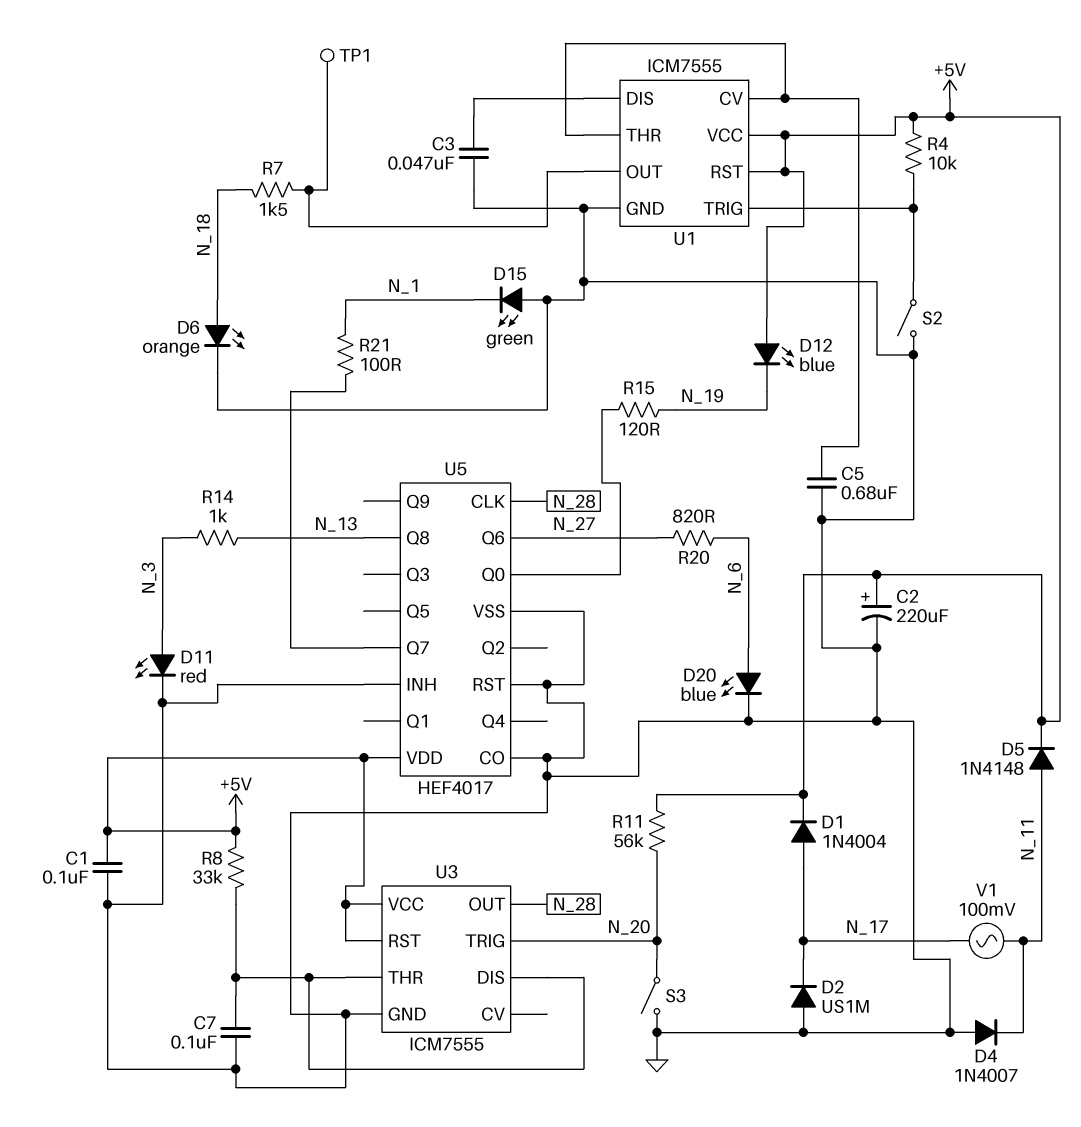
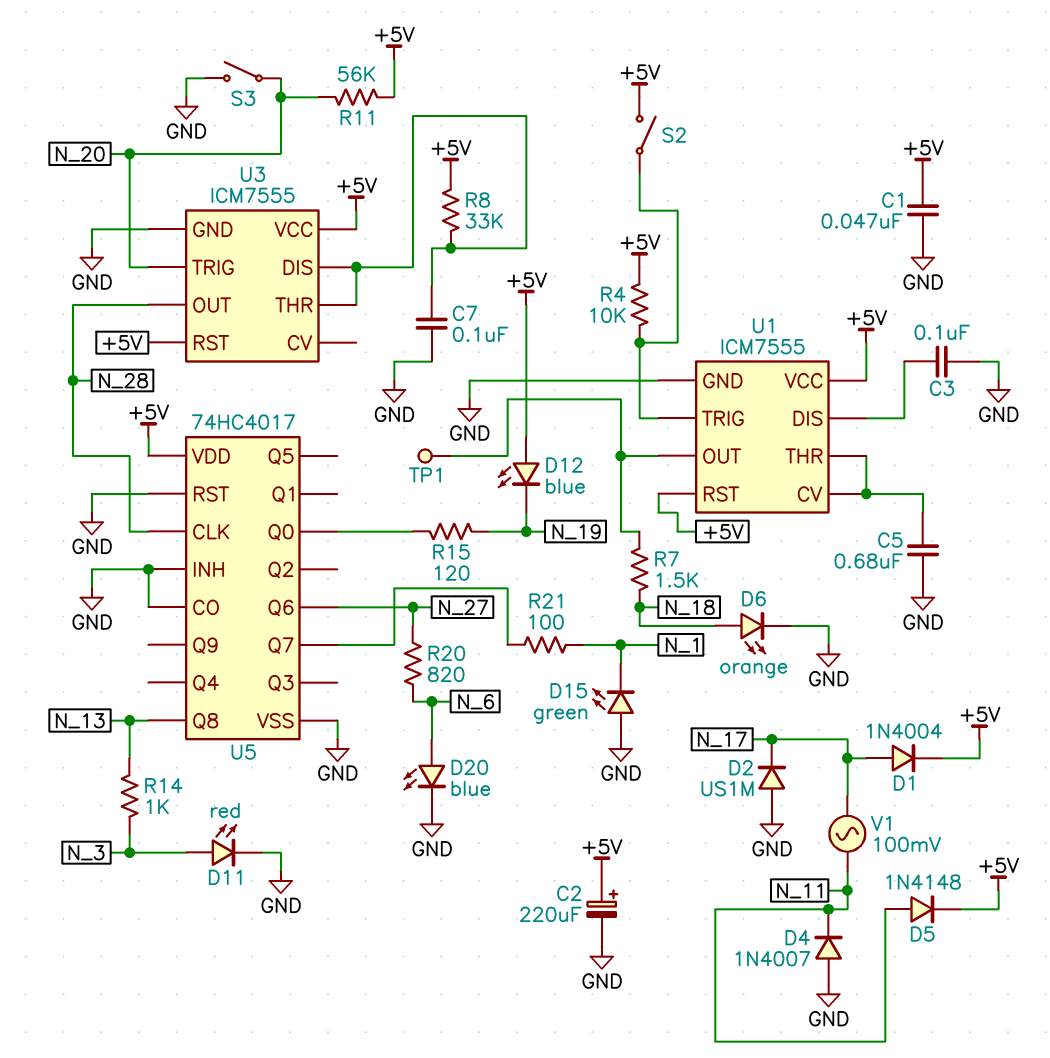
C1: 100nF (+5V, GND) -> 47nF (+5V, GND)
C3: 47nF (GND, U1/DIS) -> 100nF (GND, U1/DIS)
S2: switch (GND, U1/TRIG) -> switch (+5V, U1/TRIG)
U5: HEF4017 -> 74HC4017

